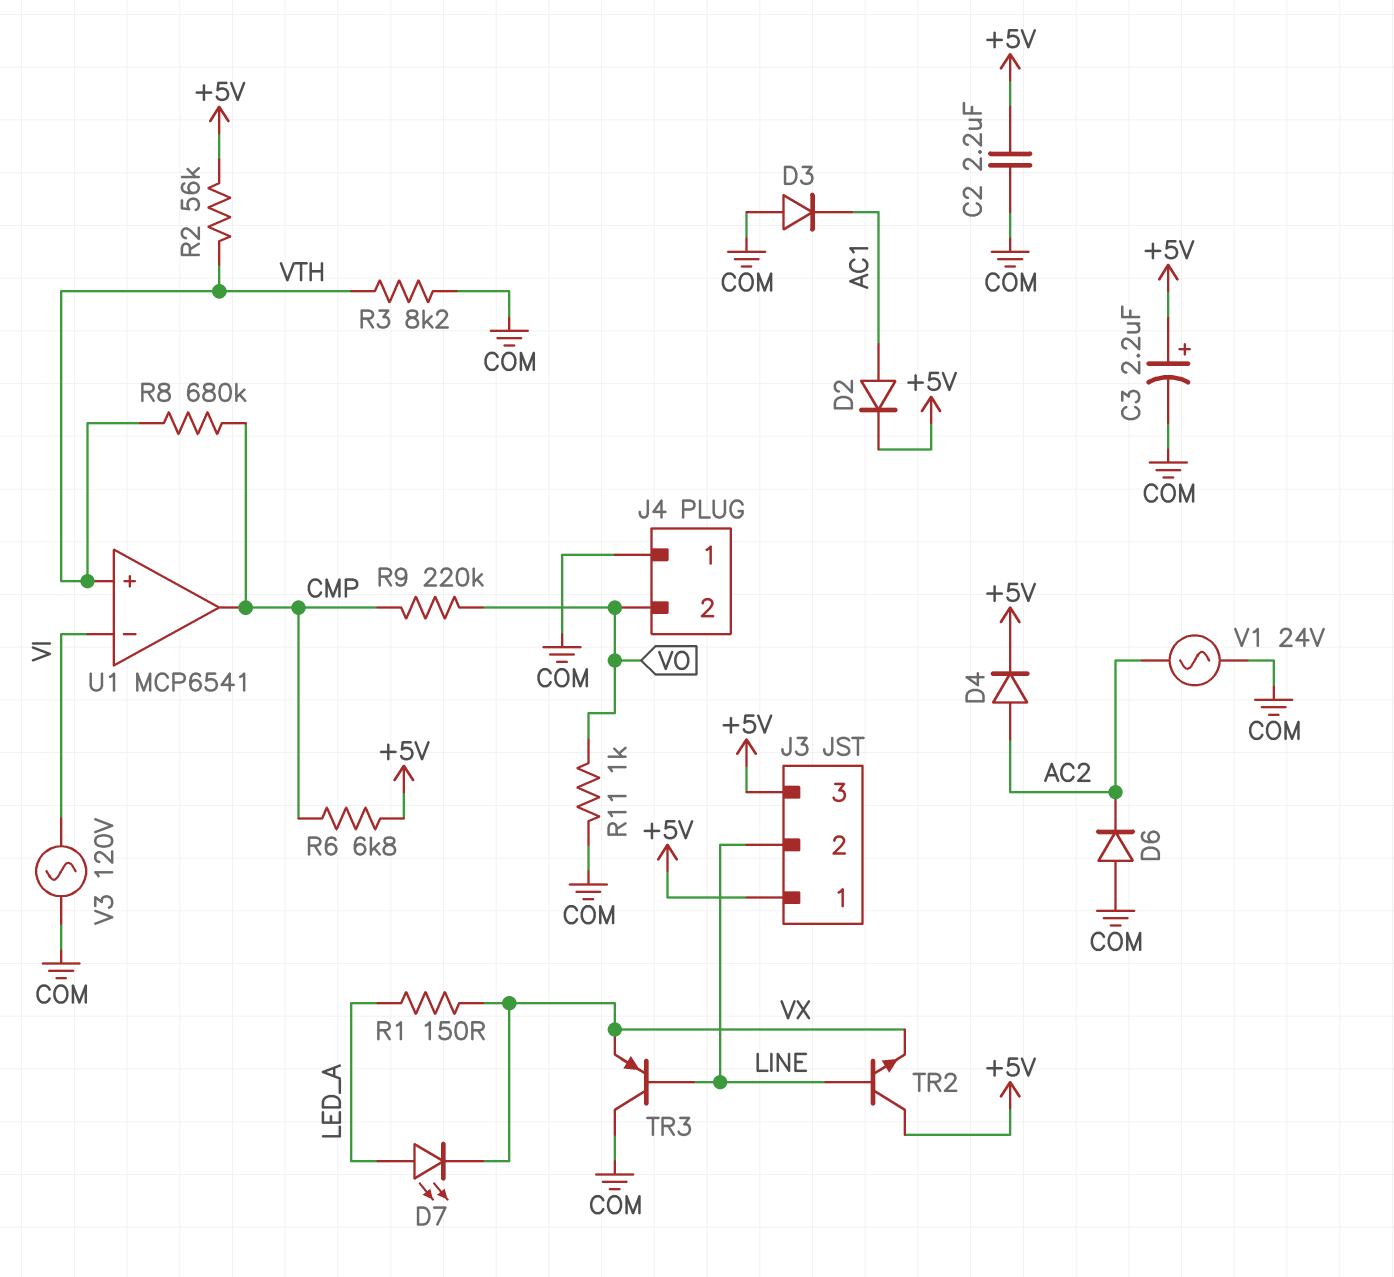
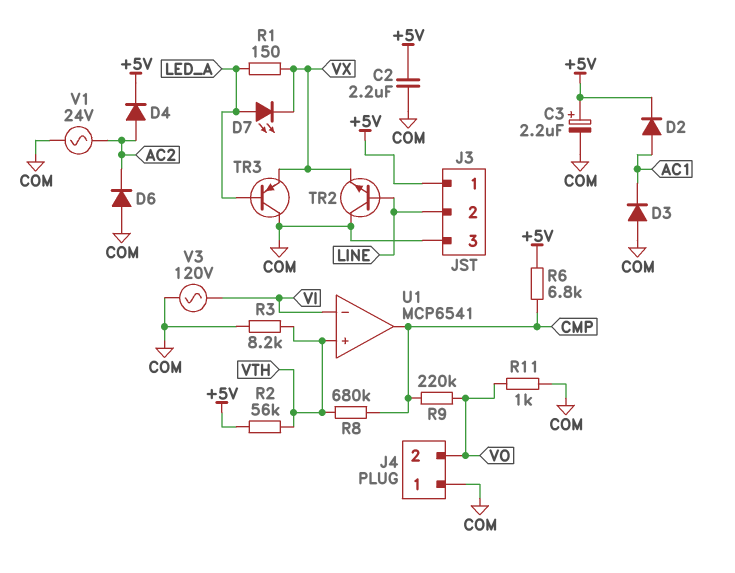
J3 pin 3: +5V -> COM
TR2: NPN (B LINE, C +5V, E VX) -> NPN (B LINE, C COM, E VX)
TR3: PNP (B LINE, C COM, E VX) -> PNP (B LED_A, C COM, E VX)

